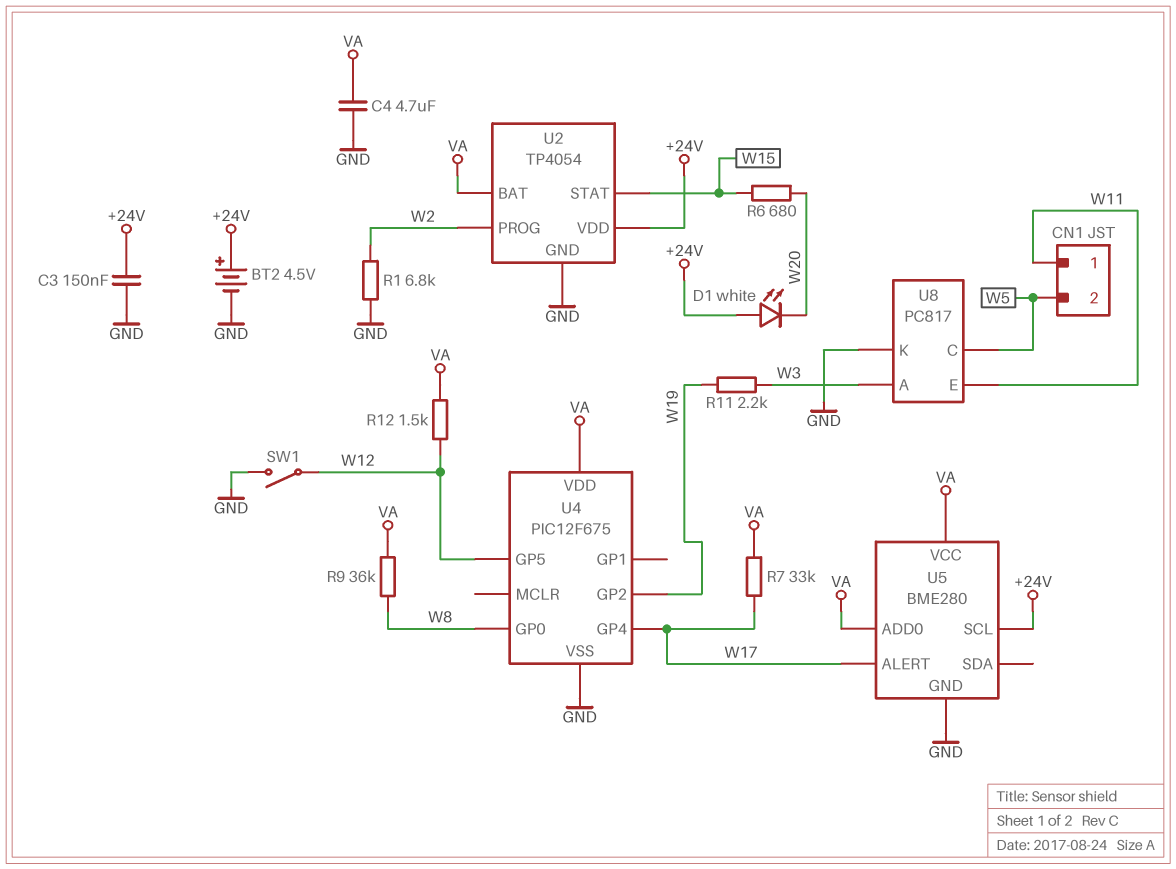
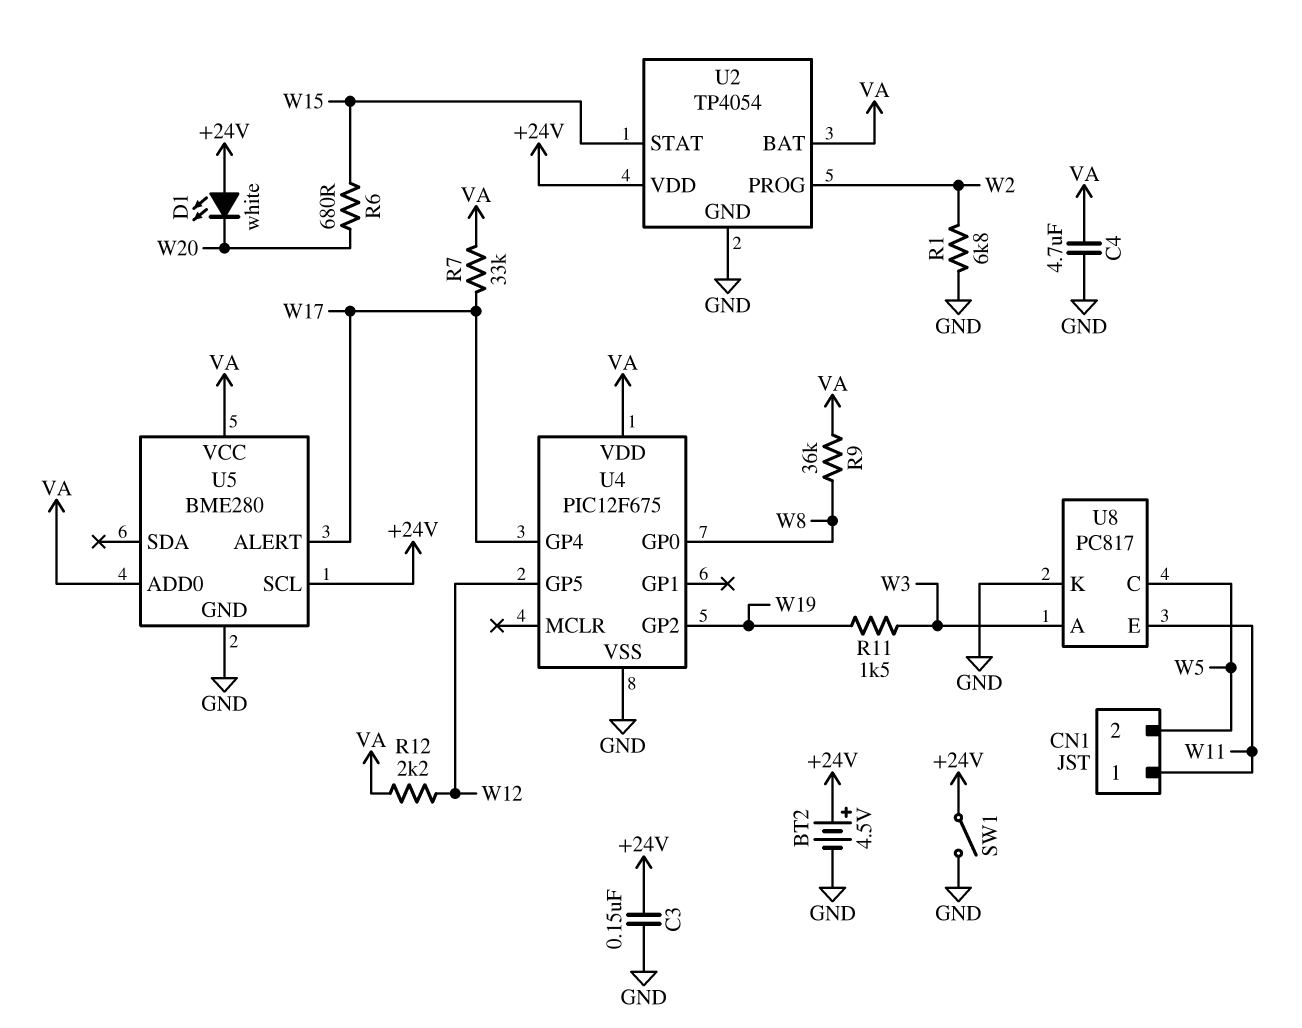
R11: 2.2k (W3, W19) -> 1.5k (W3, W19)
R12: 1.5k (VA, W12) -> 2.2k (VA, W12)
SW1: switch (GND, W12) -> switch (+24V, GND)

